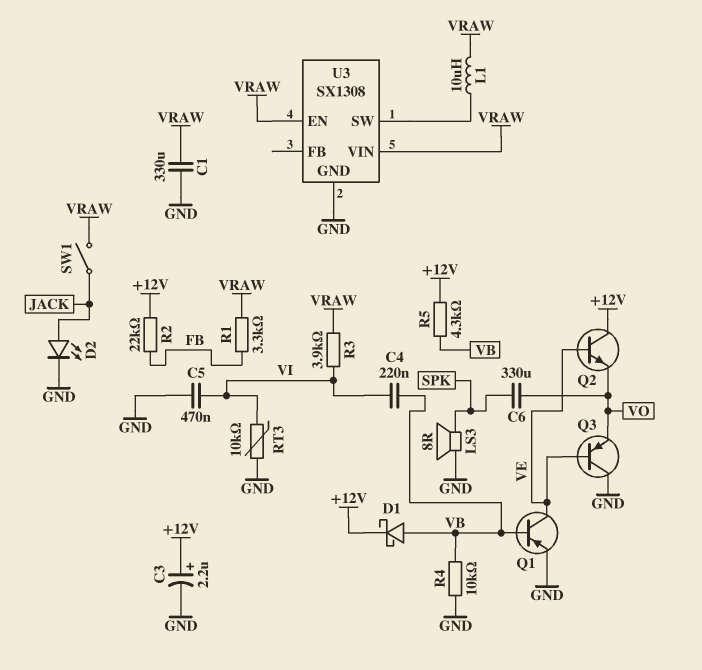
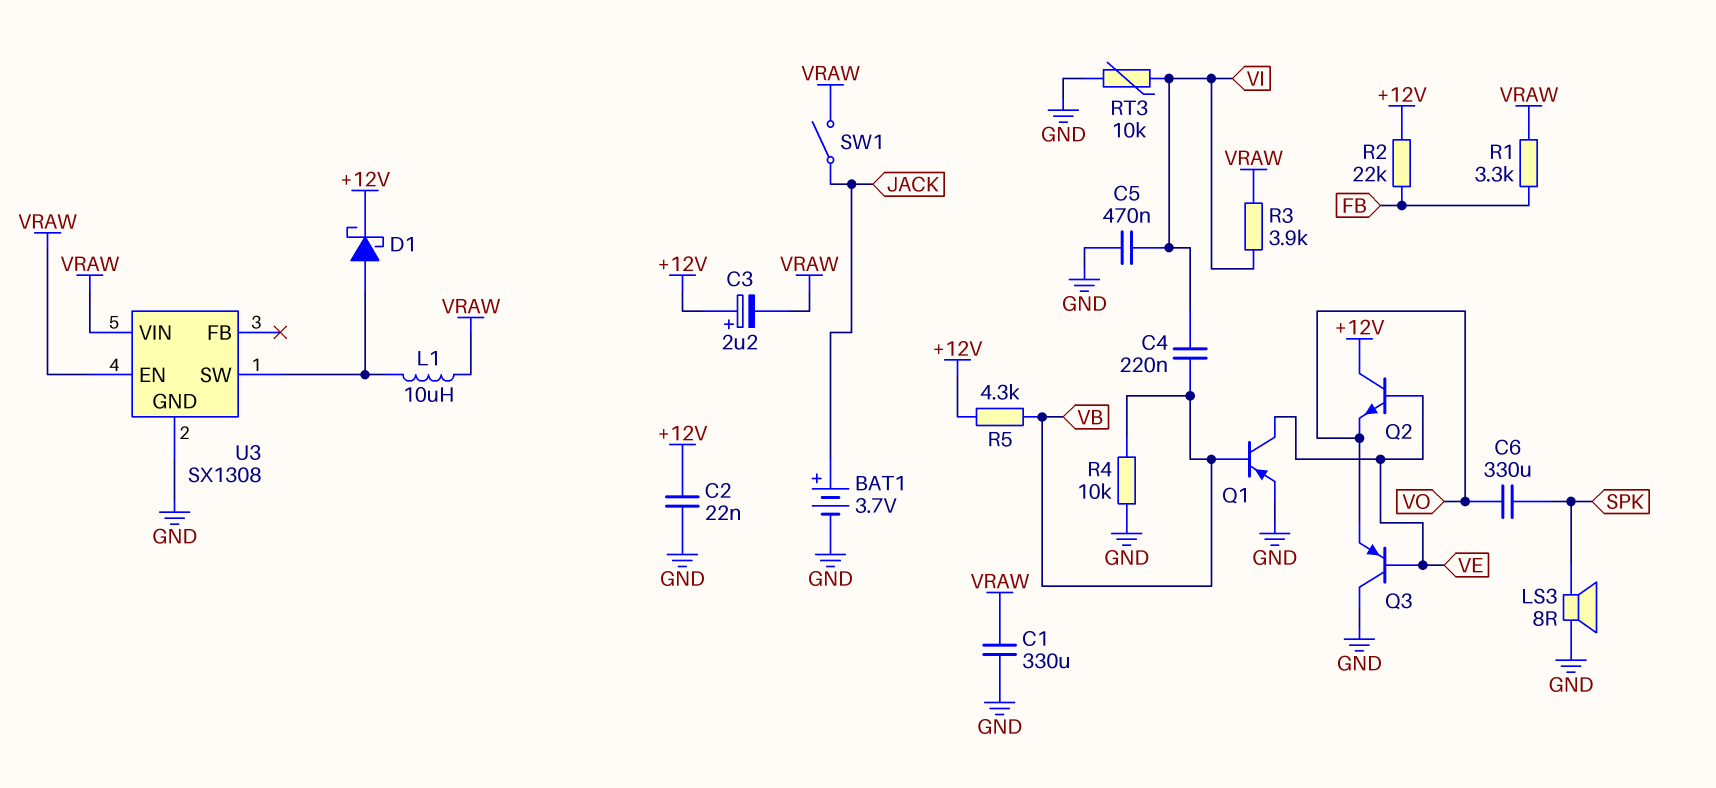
BAT1: none -> 3.7V (plus JACK, minus GND)
C2: none -> 22nF (+12V, GND)
C3: 2.2uF (plus +12V, minus GND) -> 2.2uF (plus +12V, minus VRAW)
D1: schottky (A VB, K +12V) -> schottky (A U3/SW, K +12V)
D2: LED (A JACK, K GND) -> none

